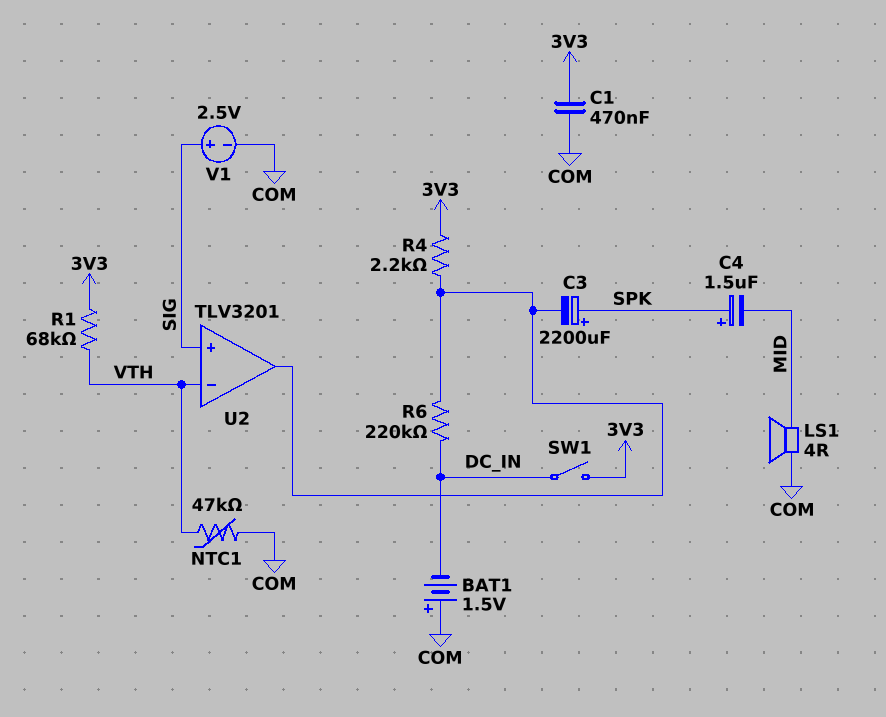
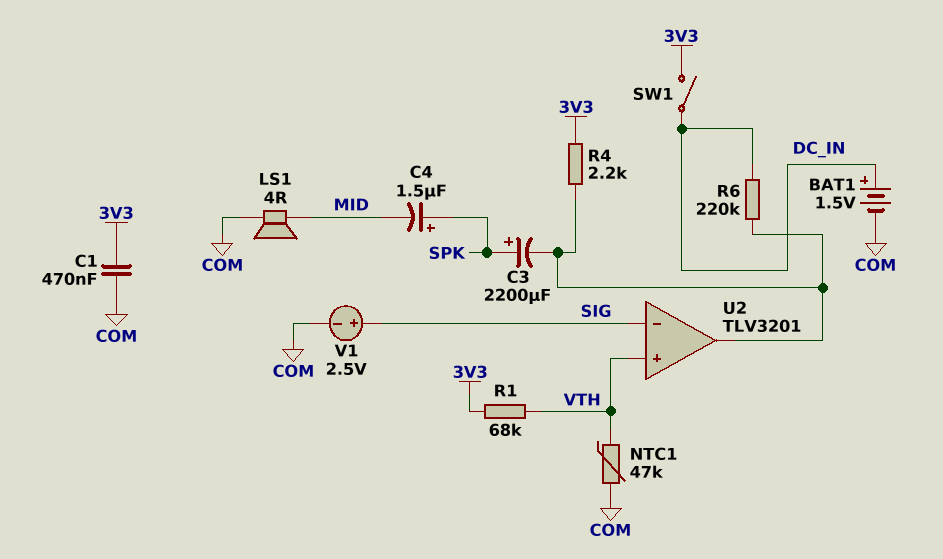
BAT1: 1.5V (plus COM, minus DC_IN) -> 1.5V (plus DC_IN, minus COM)
U2 pin in+: SIG -> VTH
U2 pin in-: VTH -> SIG

